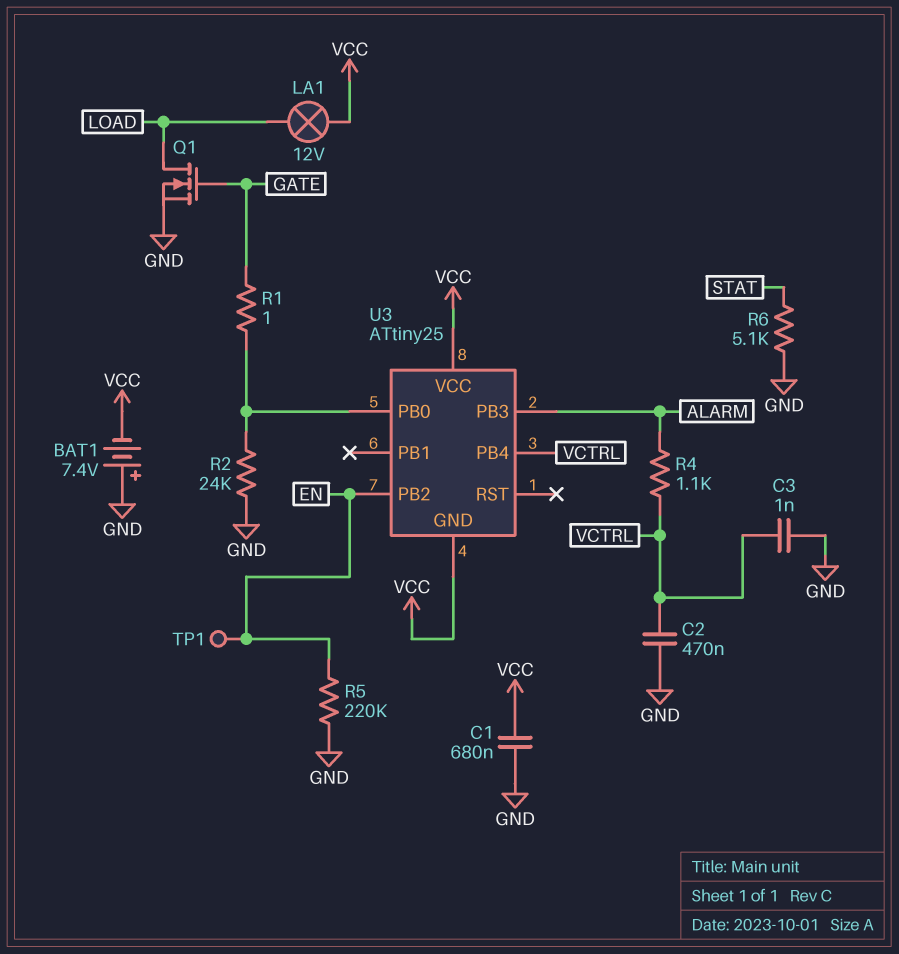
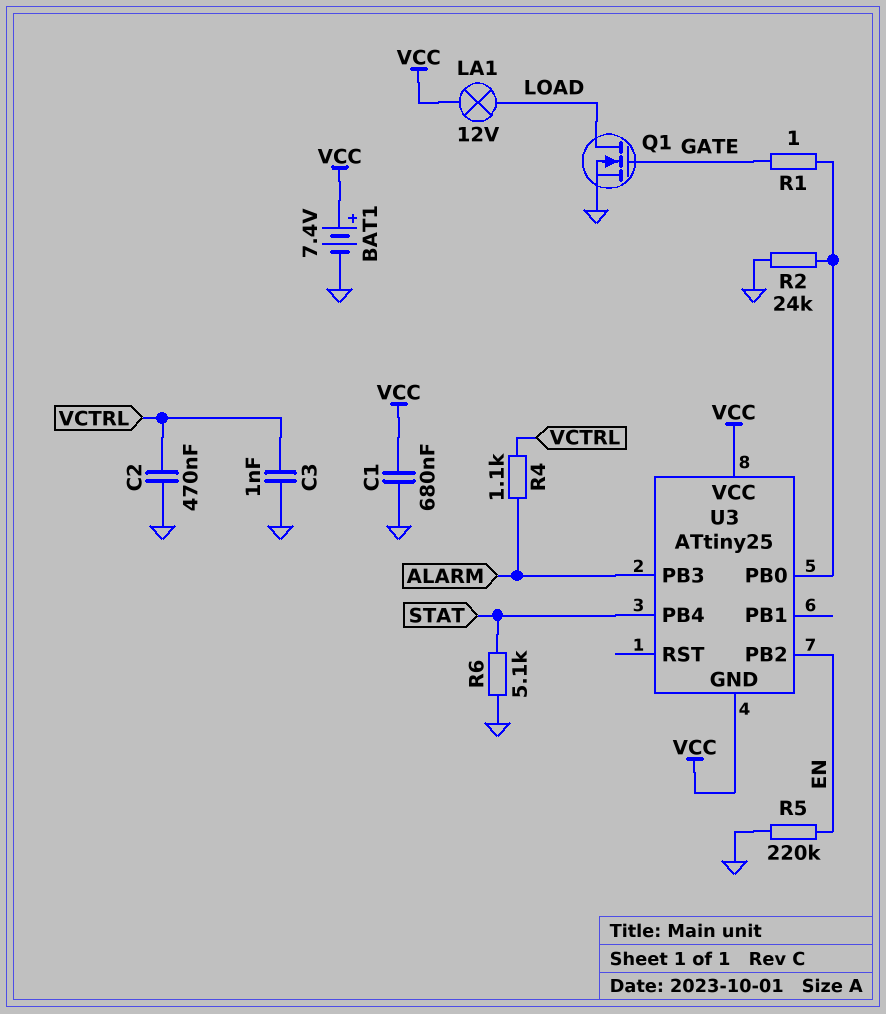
BAT1: 7.4V (plus GND, minus VCC) -> 7.4V (plus VCC, minus GND)
TP1: test point (EN) -> none
U3 pin PB4: VCTRL -> STAT

